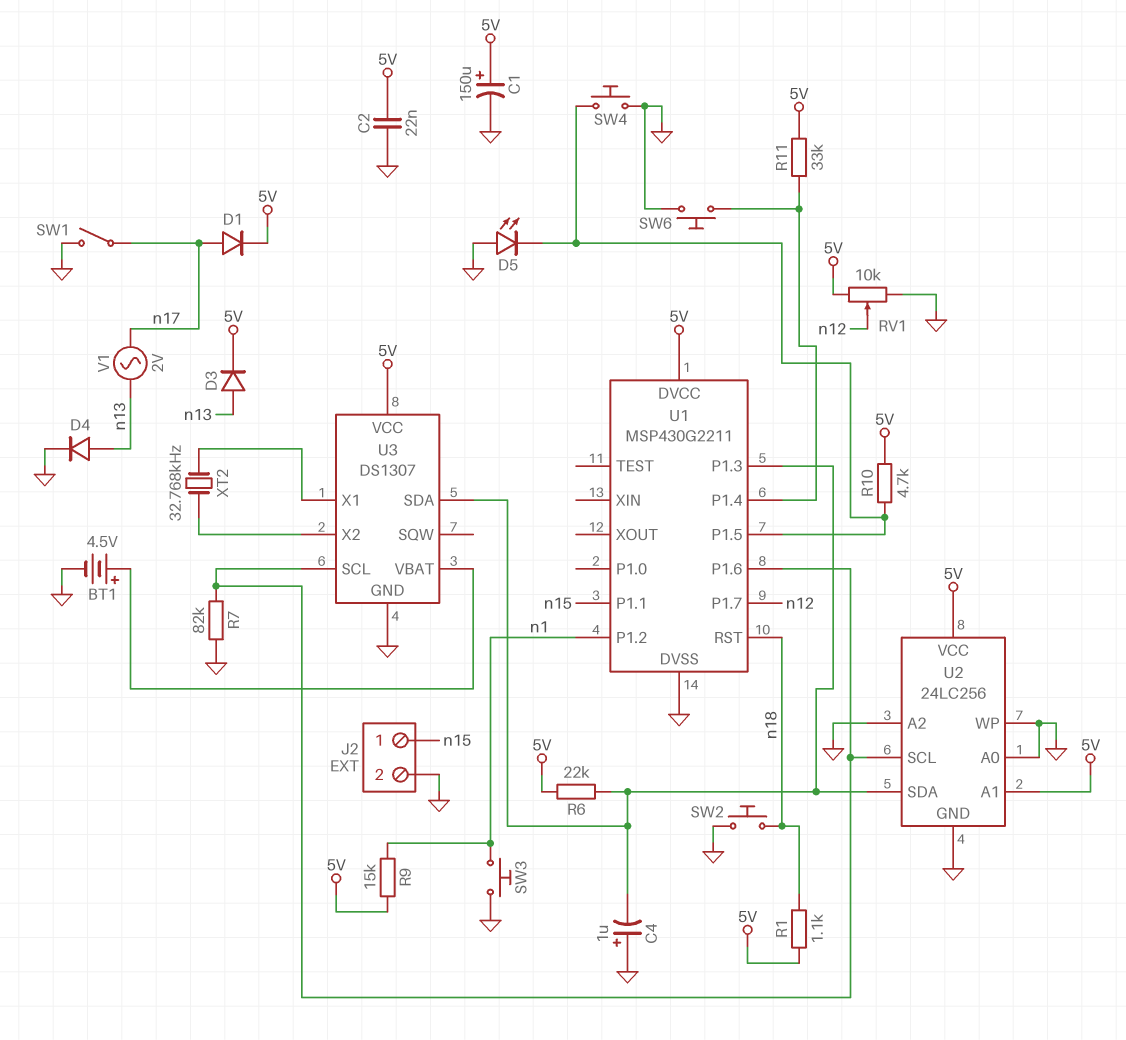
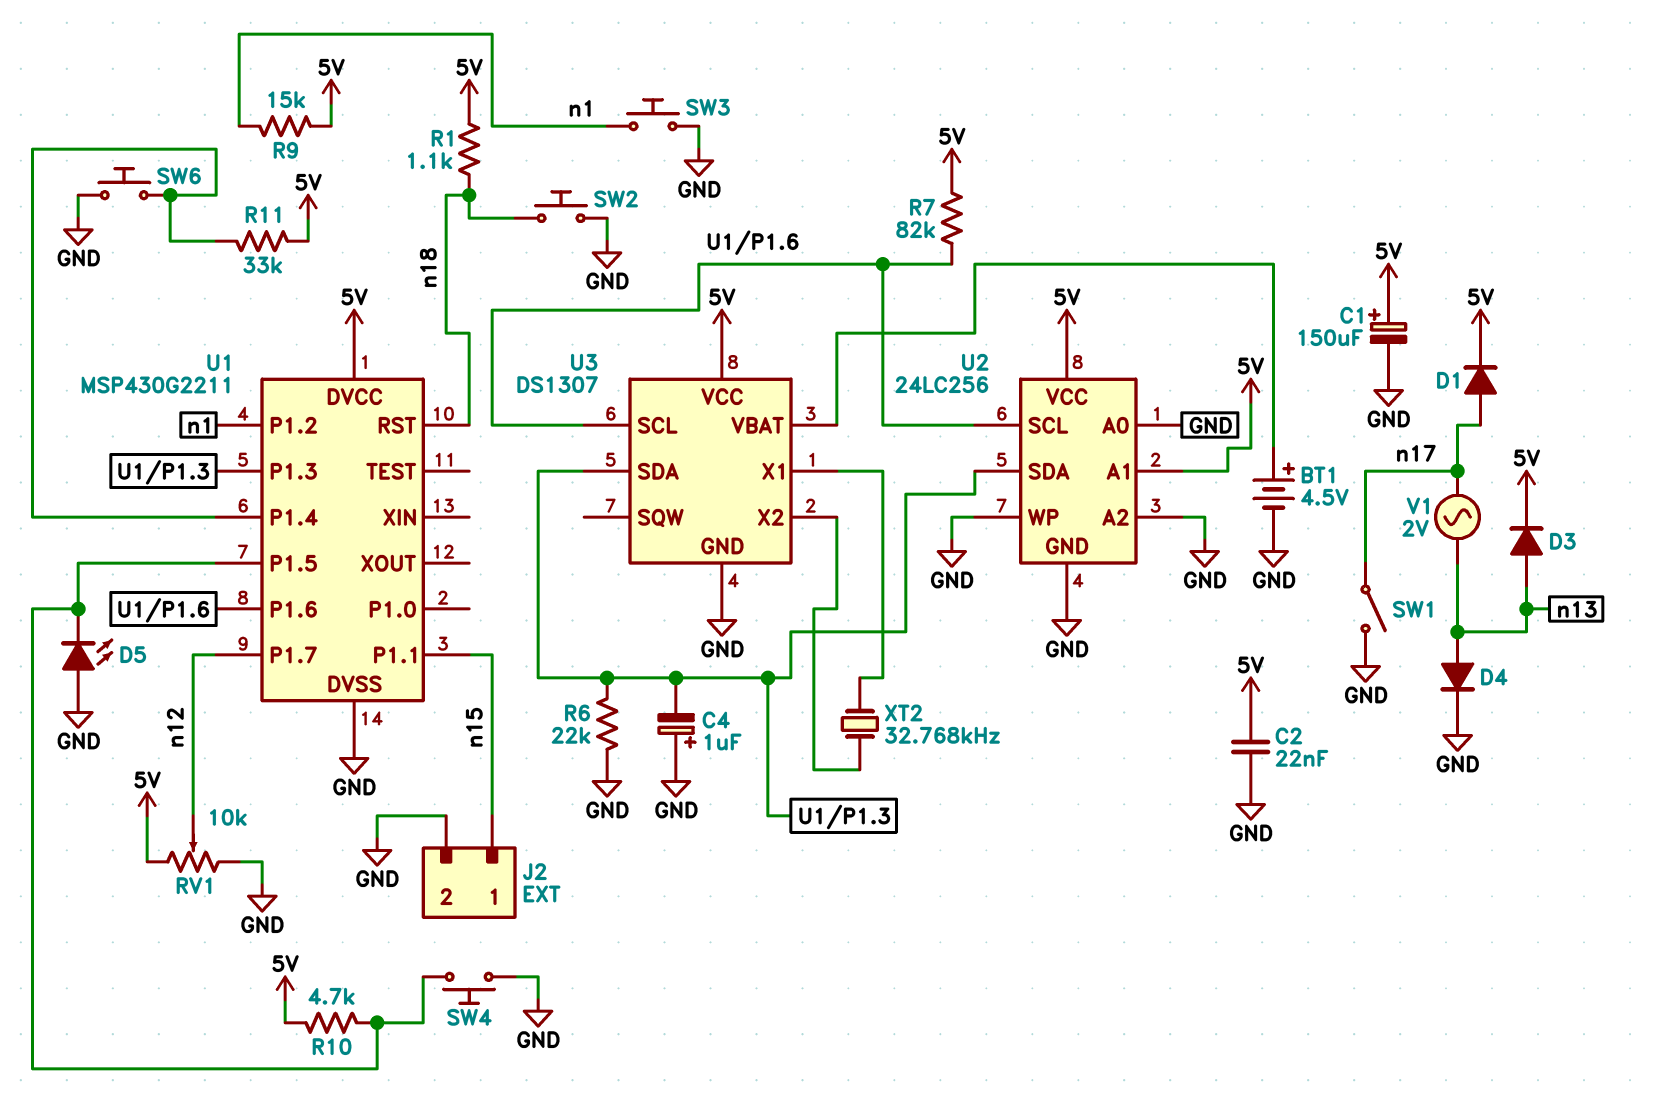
R6: 22k (5V, U1/P1.3) -> 22k (GND, U1/P1.3)
R7: 82k (GND, U1/P1.6) -> 82k (5V, U1/P1.6)

